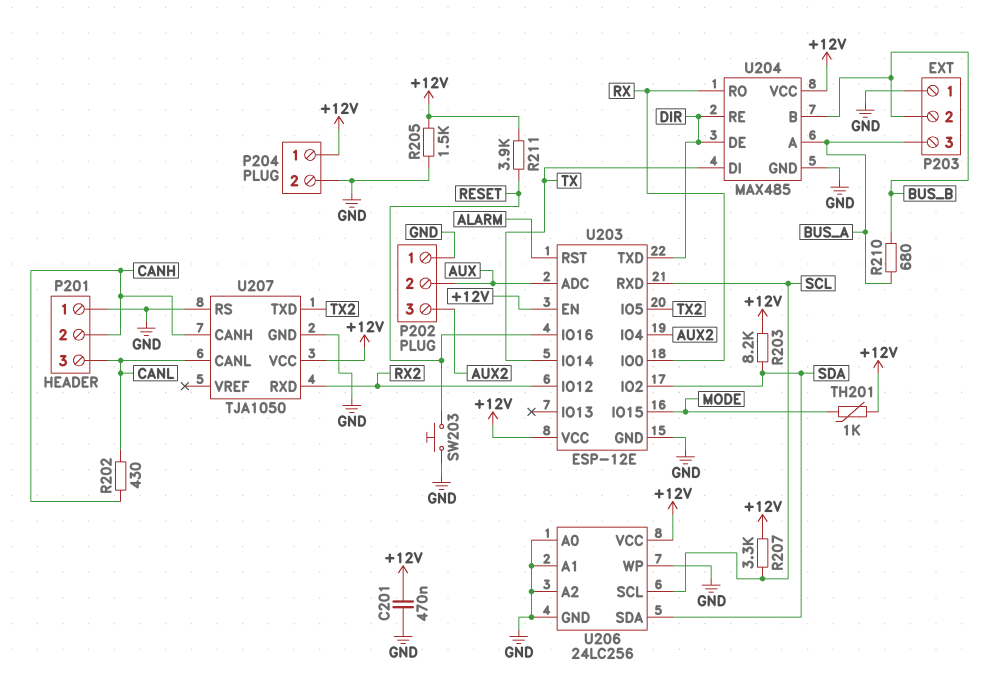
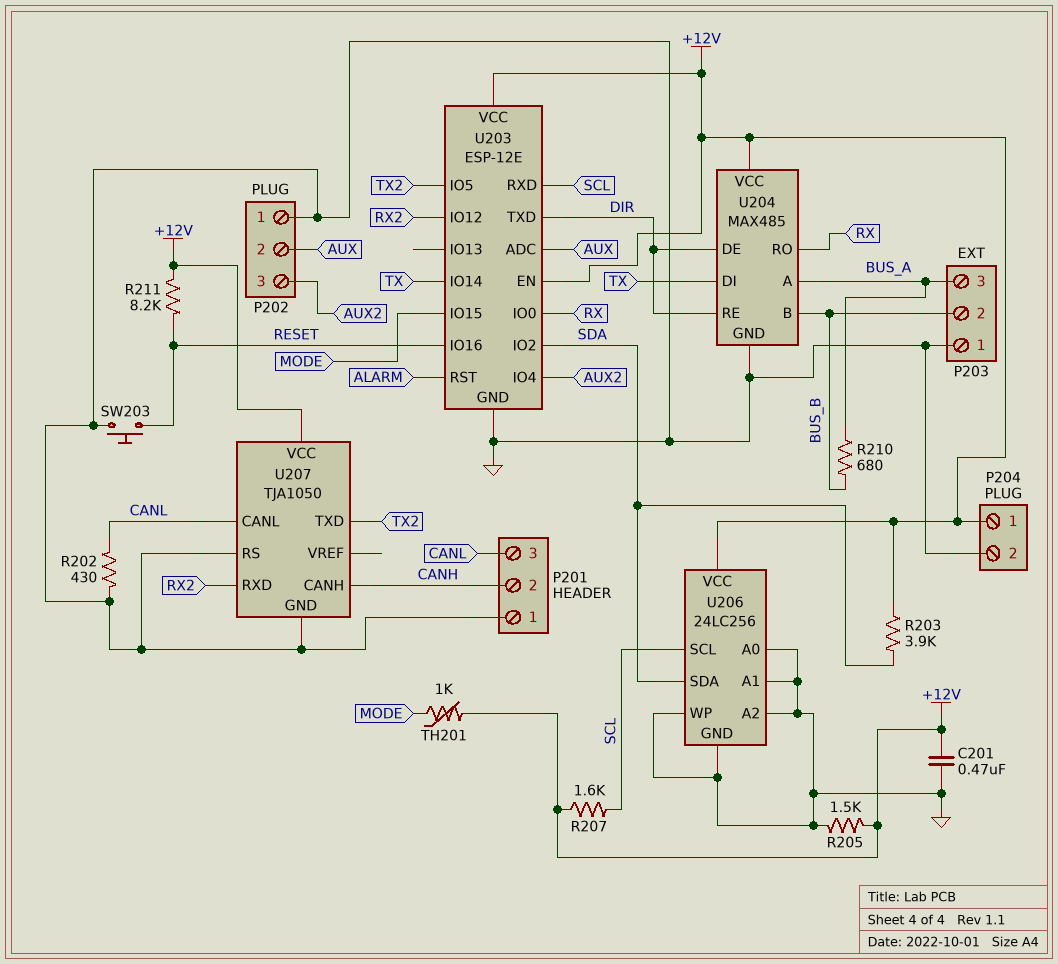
R202: 430 (CANH, CANL) -> 430 (CANL, GND)
R203: 8.2k (+12V, SDA) -> 3.9k (+12V, SDA)
R207: 3.3k (+12V, SCL) -> 1.6k (+12V, SCL)
R211: 3.9k (+12V, RESET) -> 8.2k (+12V, RESET)

